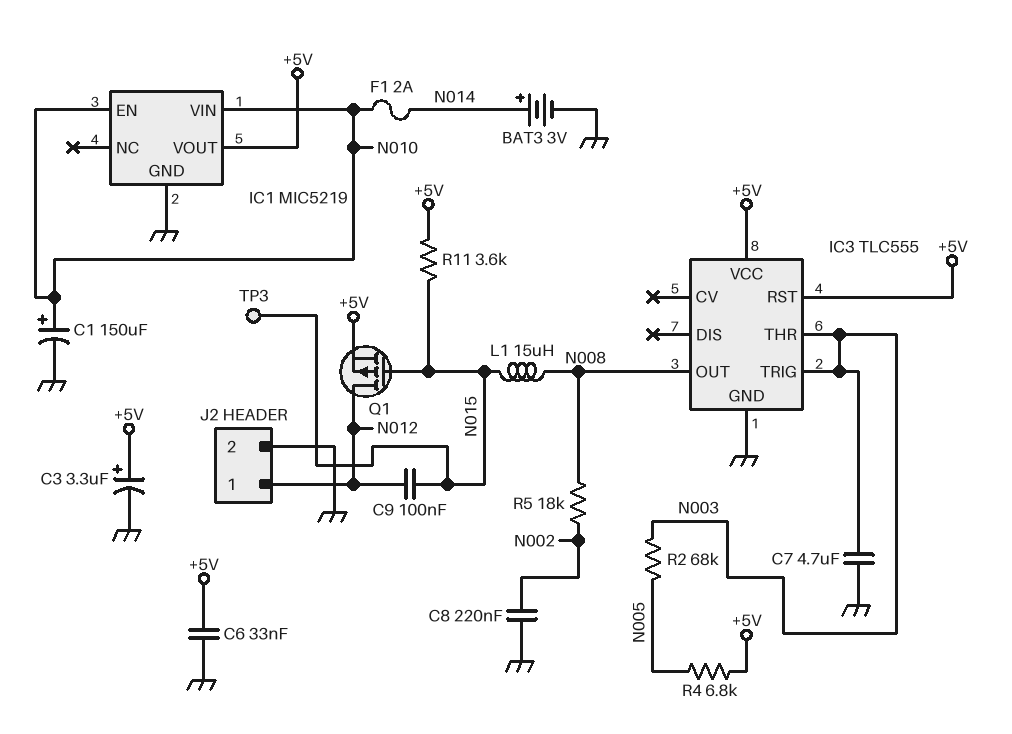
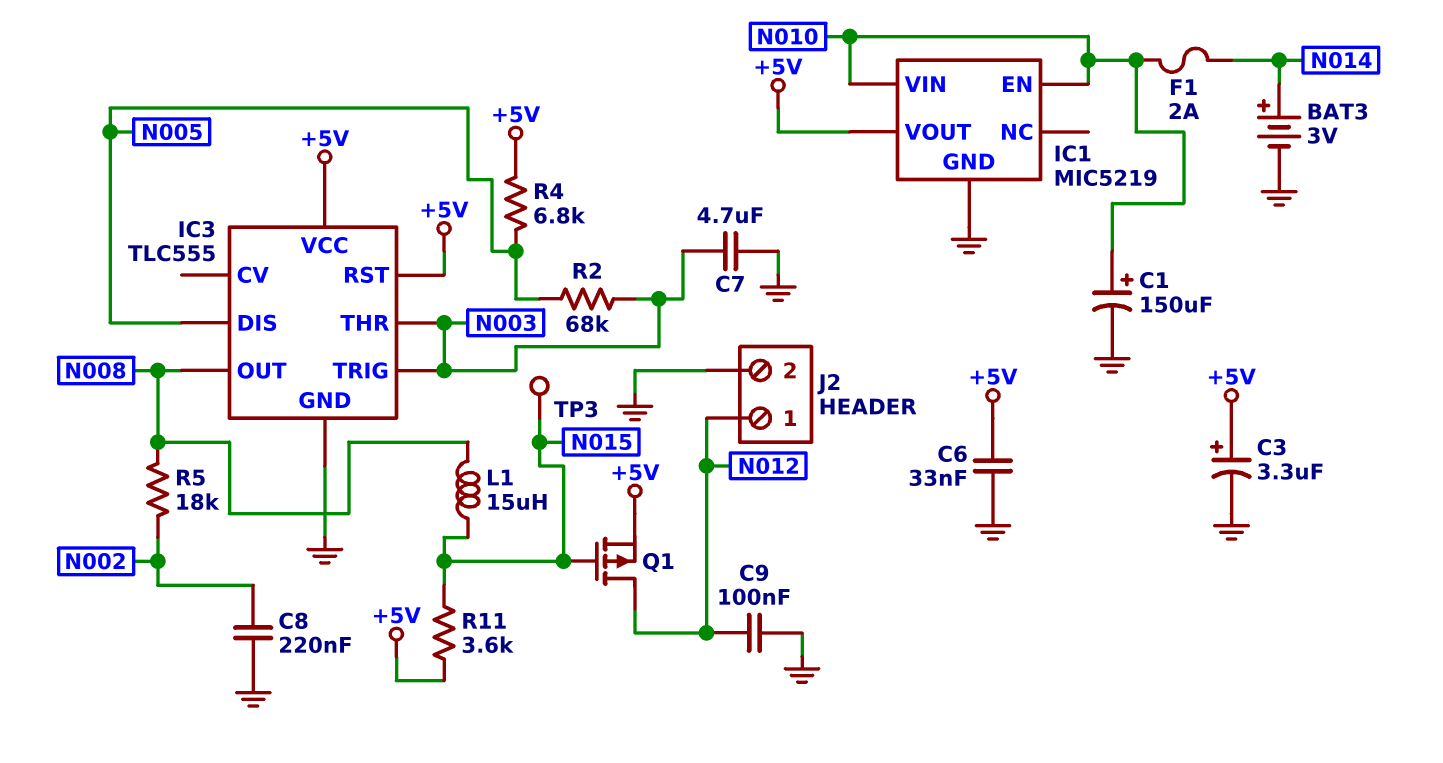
C9: 100nF (N012, N015) -> 100nF (GND, N012)
IC3 pin DIS: none -> N005

